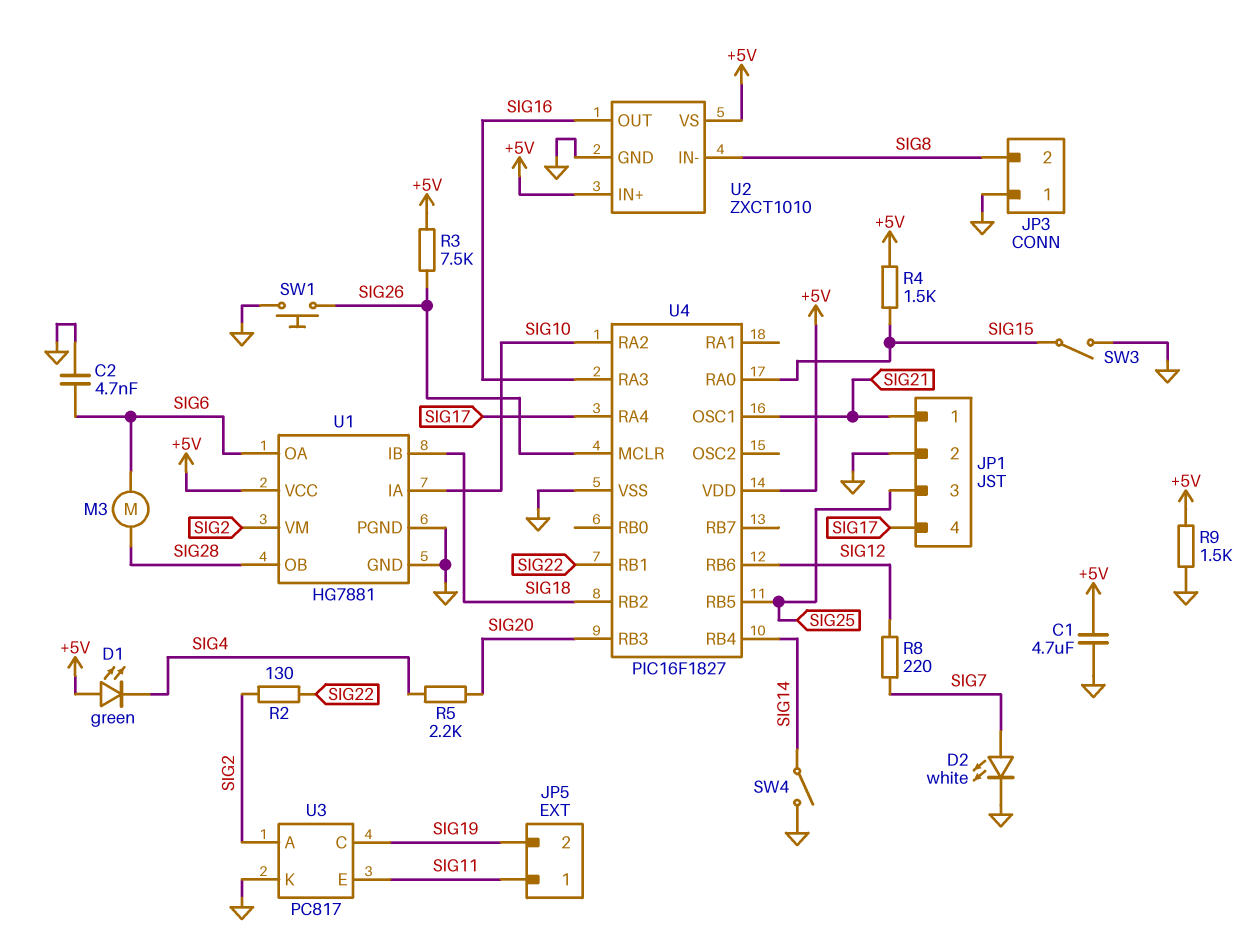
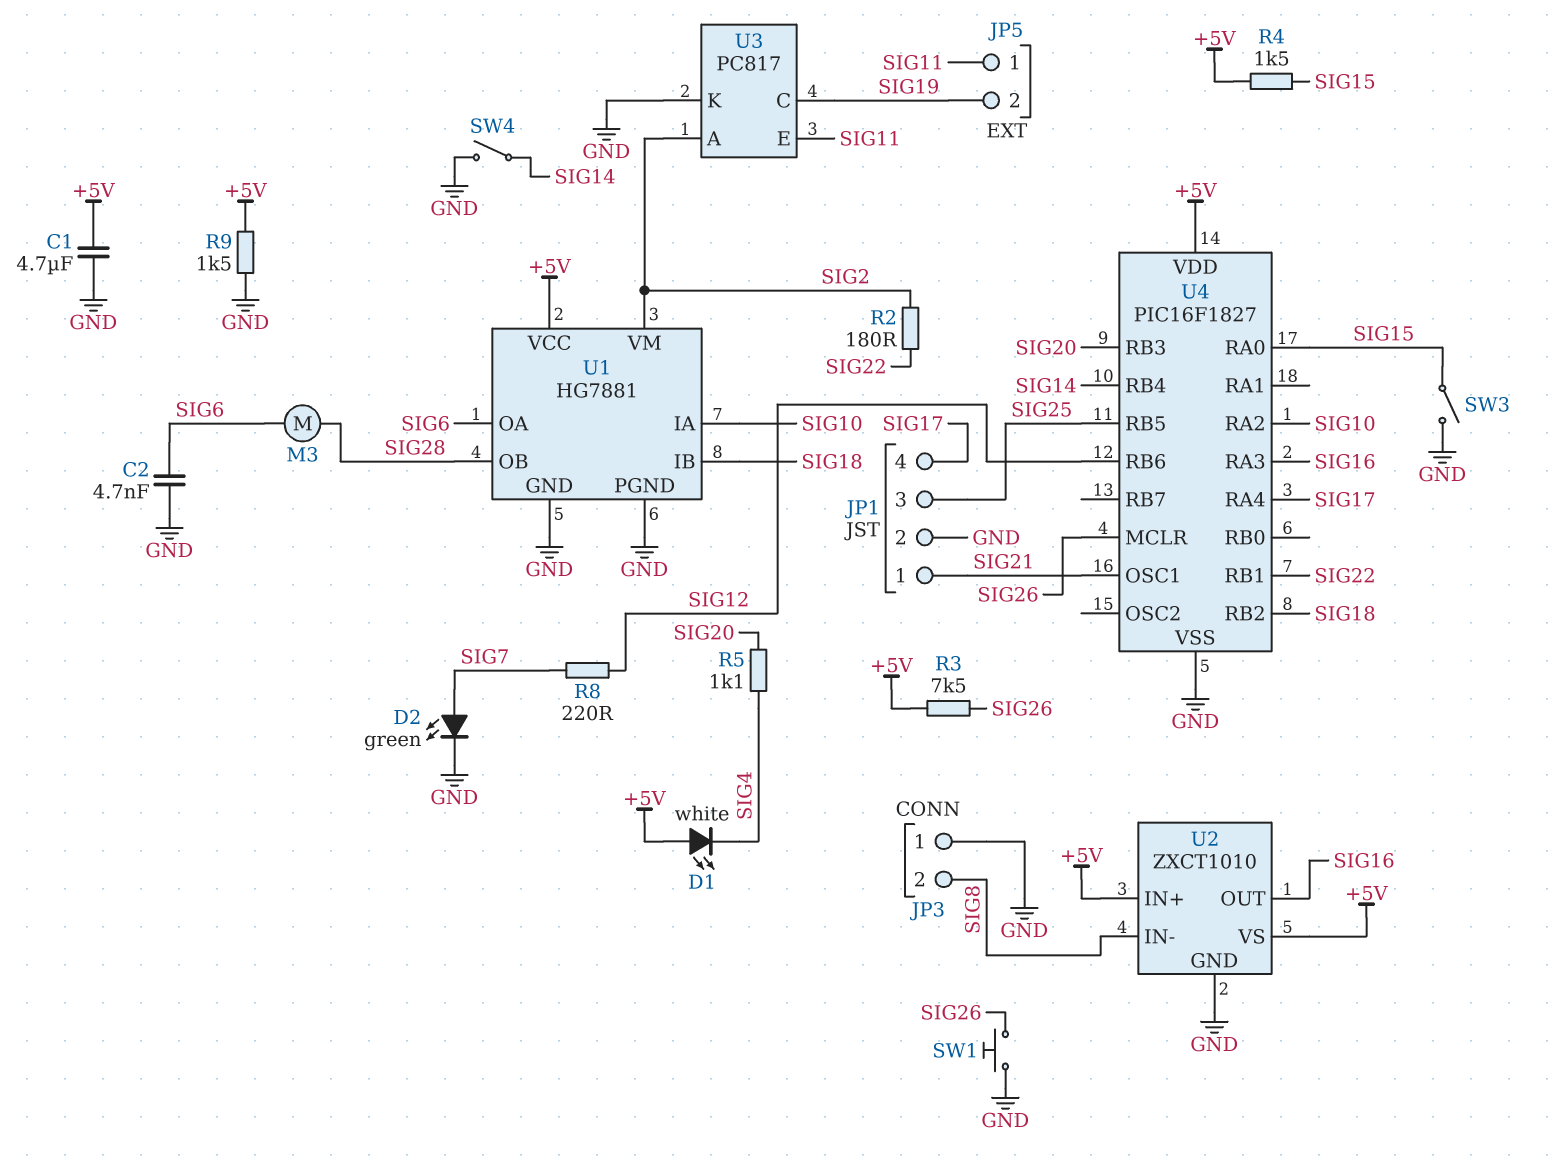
D1: LED green (A +5V, K SIG4) -> LED white (A +5V, K SIG4)
D2: LED white (A SIG7, K GND) -> LED green (A SIG7, K GND)
R2: 130 (SIG2, SIG22) -> 180 (SIG2, SIG22)
R5: 2.2k (SIG4, SIG20) -> 1.1k (SIG4, SIG20)

